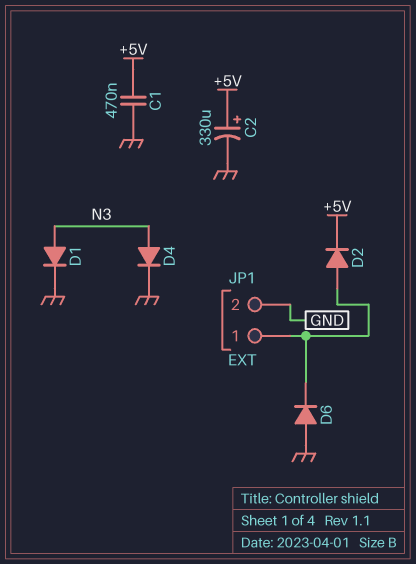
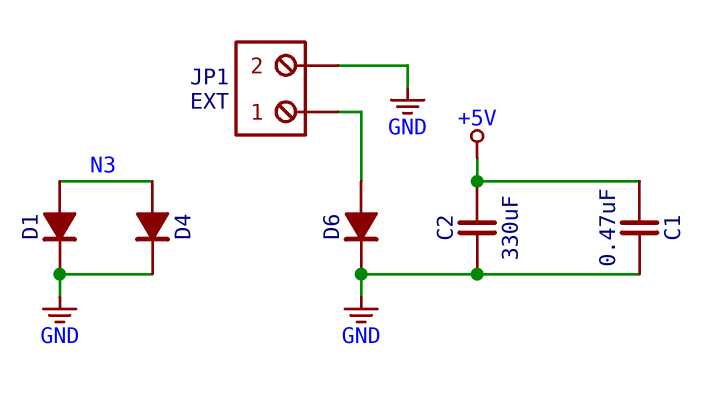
C2: 330uF (plus +5V, minus GND) -> 330uF (+5V, GND)
D2: diode (A JP1/1, K +5V) -> none
D6: diode (A GND, K JP1/1) -> diode (A JP1/1, K GND)

